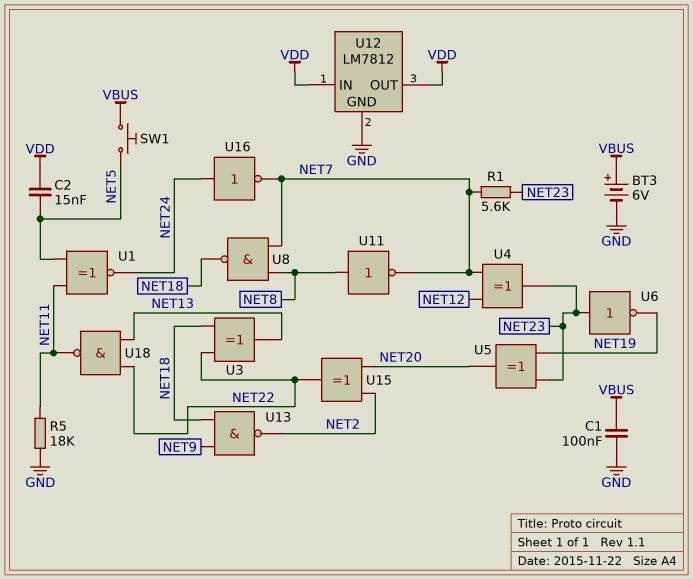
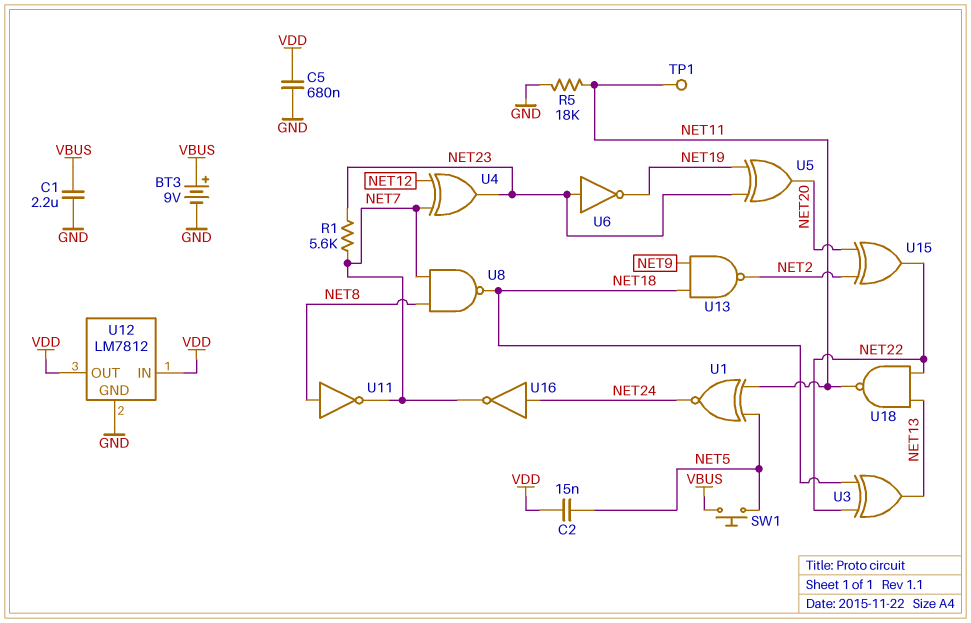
BT3: 6V (plus VBUS, minus GND) -> 9V (plus VBUS, minus GND)
C1: 100nF (GND, VBUS) -> 2.2uF (GND, VBUS)
C5: none -> 680nF (GND, VDD)
TP1: none -> test point (NET11)

